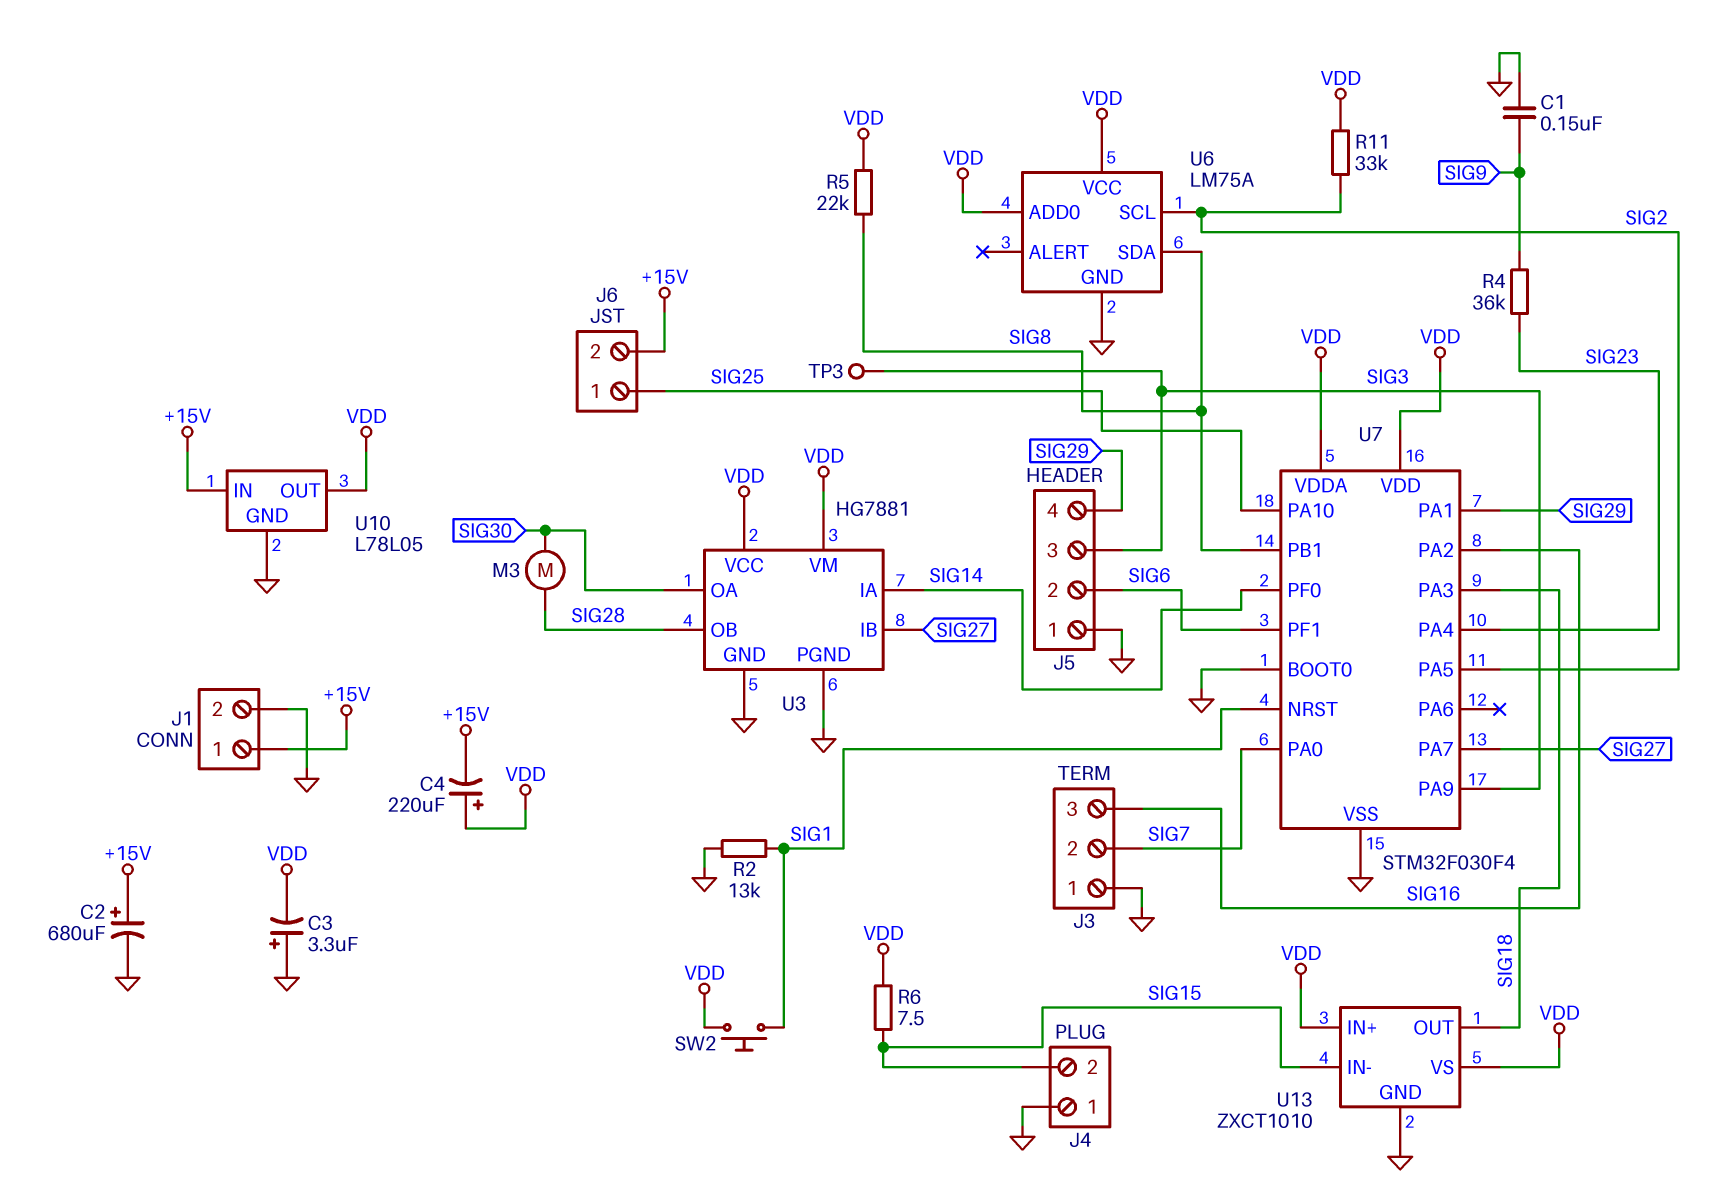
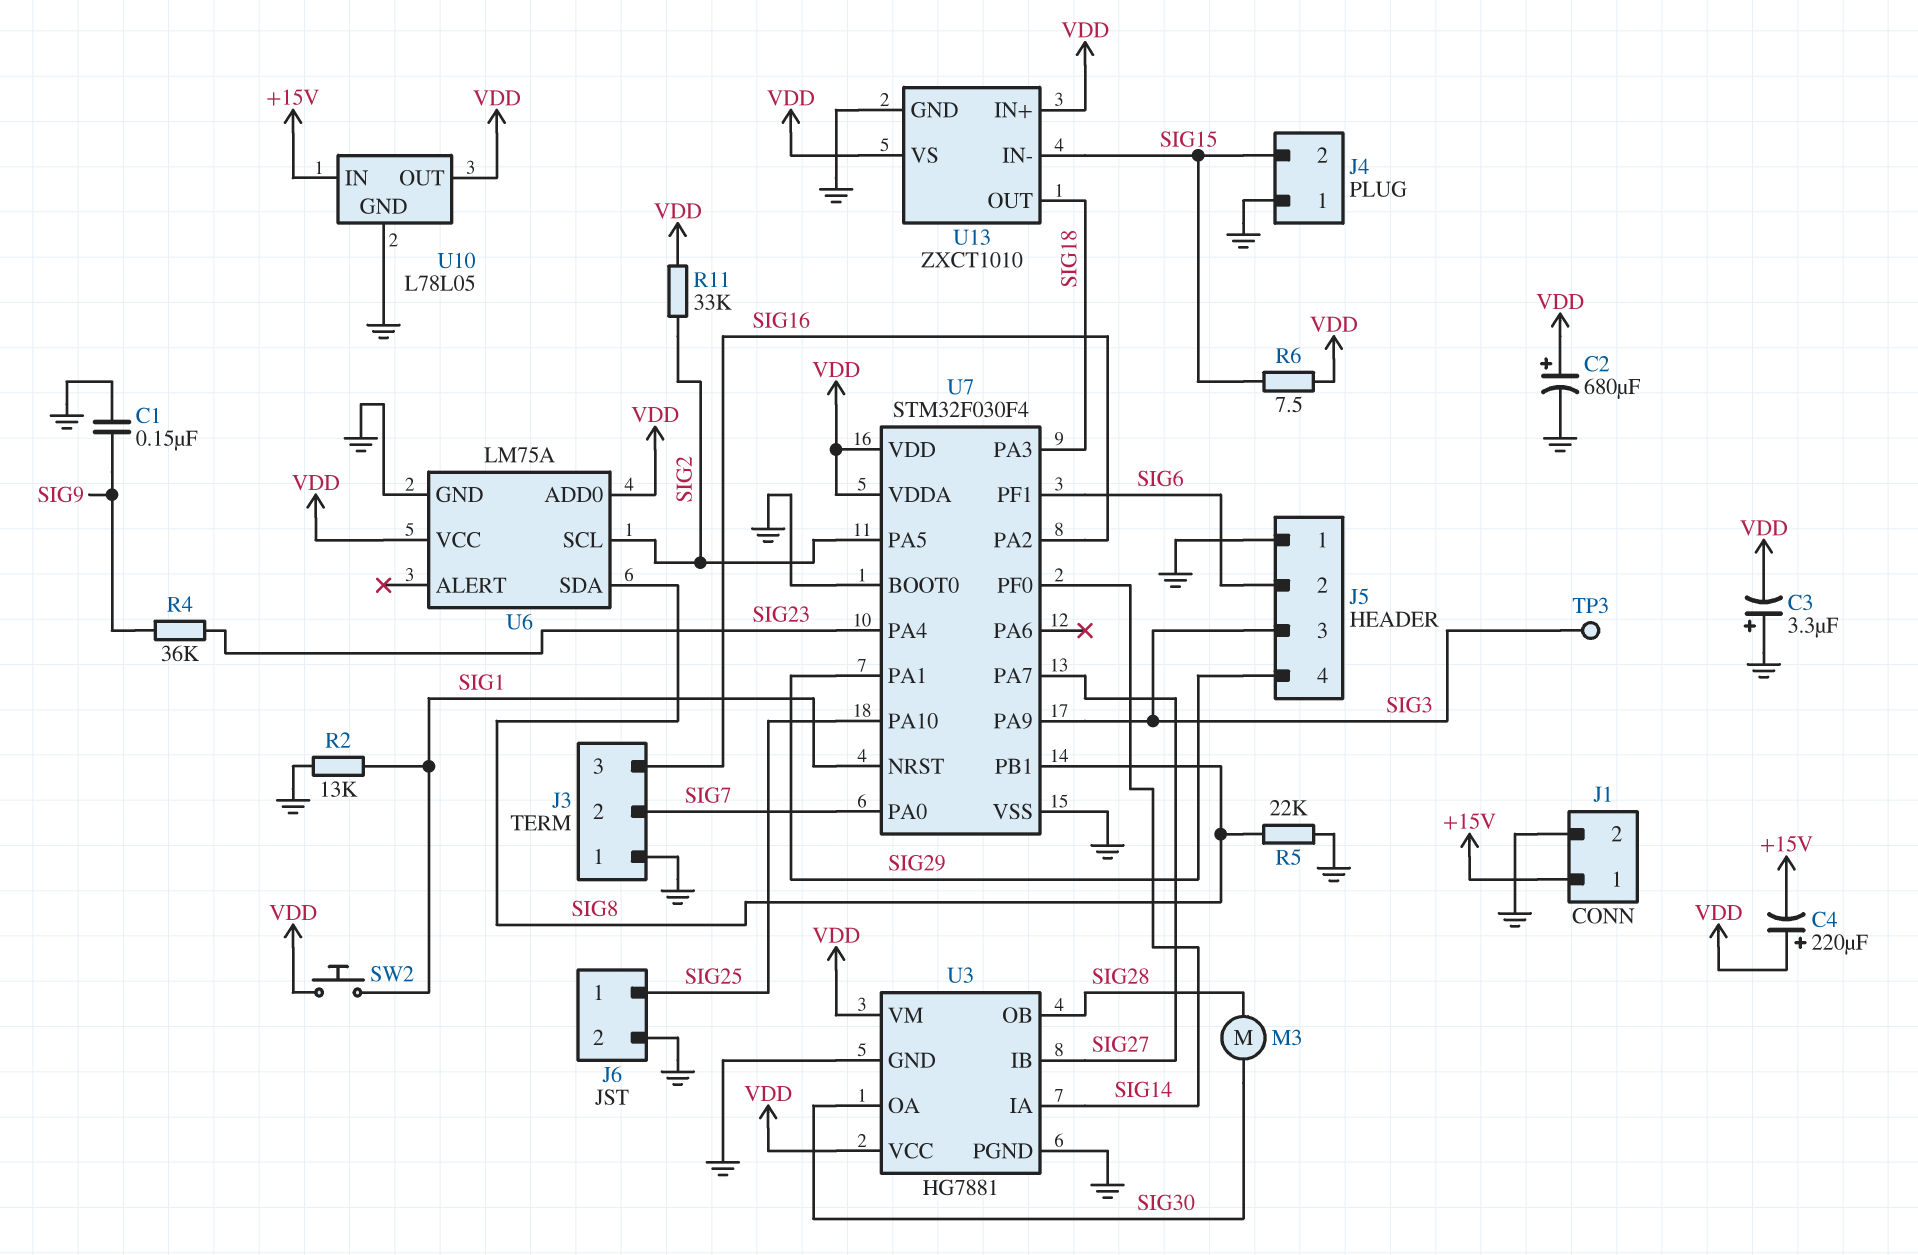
C2: 680uF (plus +15V, minus GND) -> 680uF (plus VDD, minus GND)
J6 pin 2: +15V -> GND
R5: 22k (SIG8, VDD) -> 22k (GND, SIG8)

